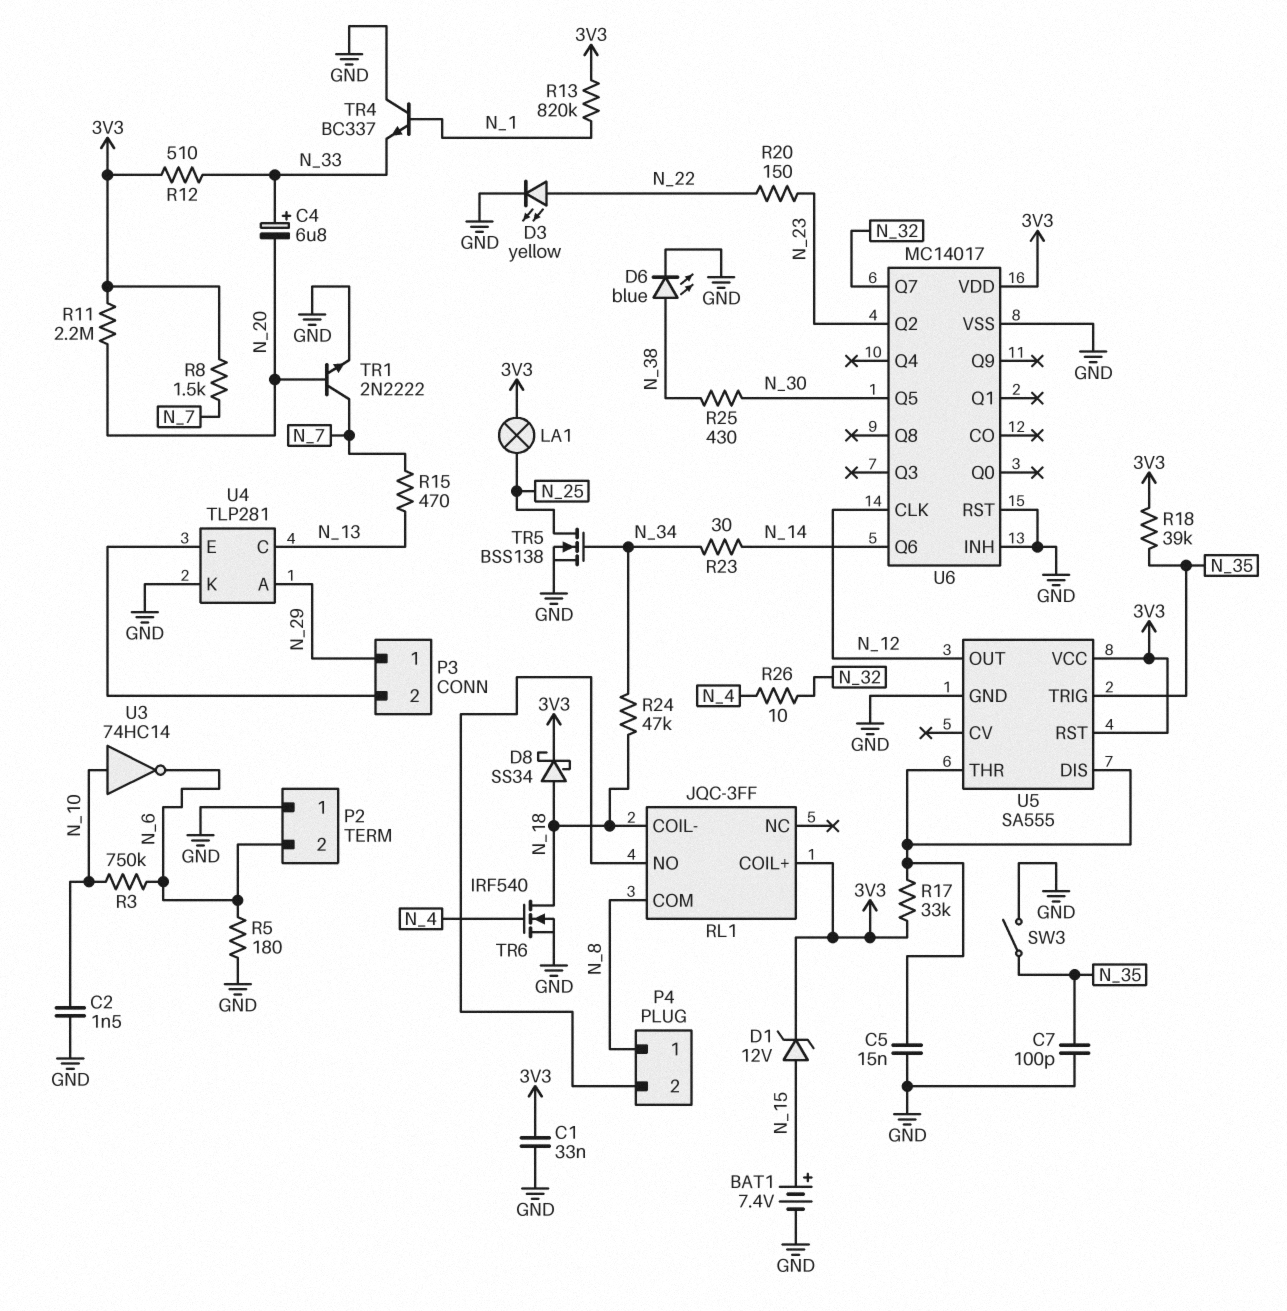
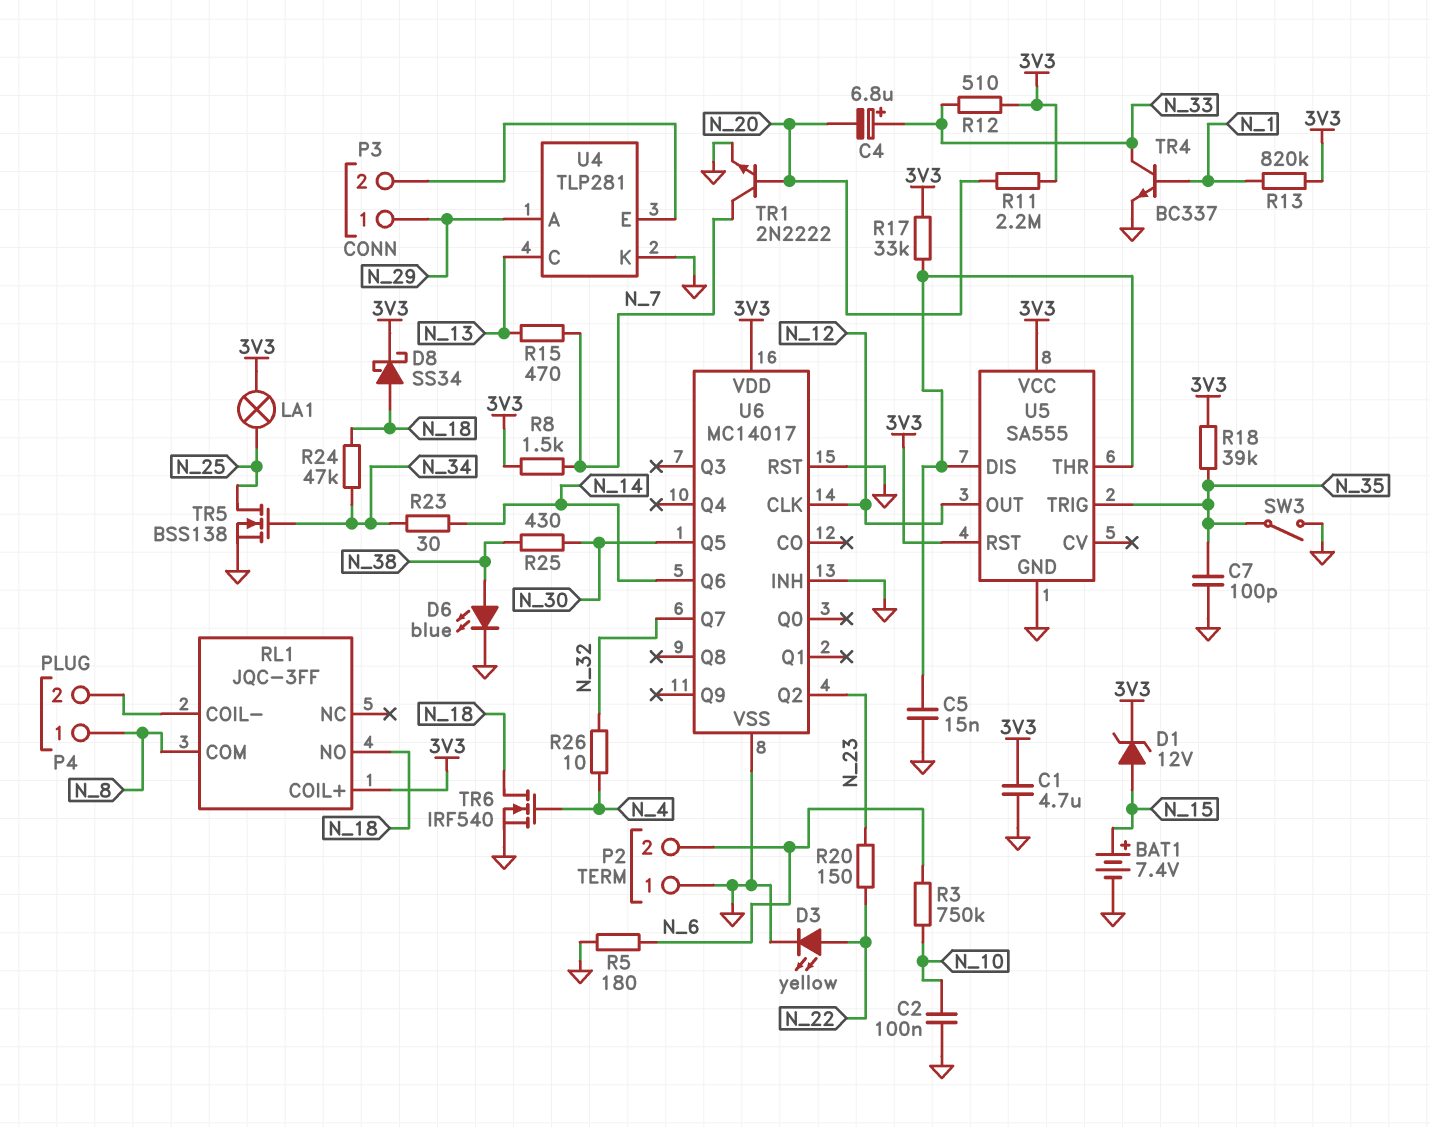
C1: 33nF (3V3, GND) -> 4.7uF (3V3, GND)
C2: 1.5nF (GND, N_10) -> 100nF (GND, N_10)
RL1 pin COIL-: N_18 -> P4/2
RL1 pin NO: P4/2 -> N_18
TR4: NPN BC337 (B N_1, C GND, E N_33) -> NPN BC337 (B N_1, C N_33, E GND)
U3: NOT 74HC14 (in N_10, out N_6) -> none

